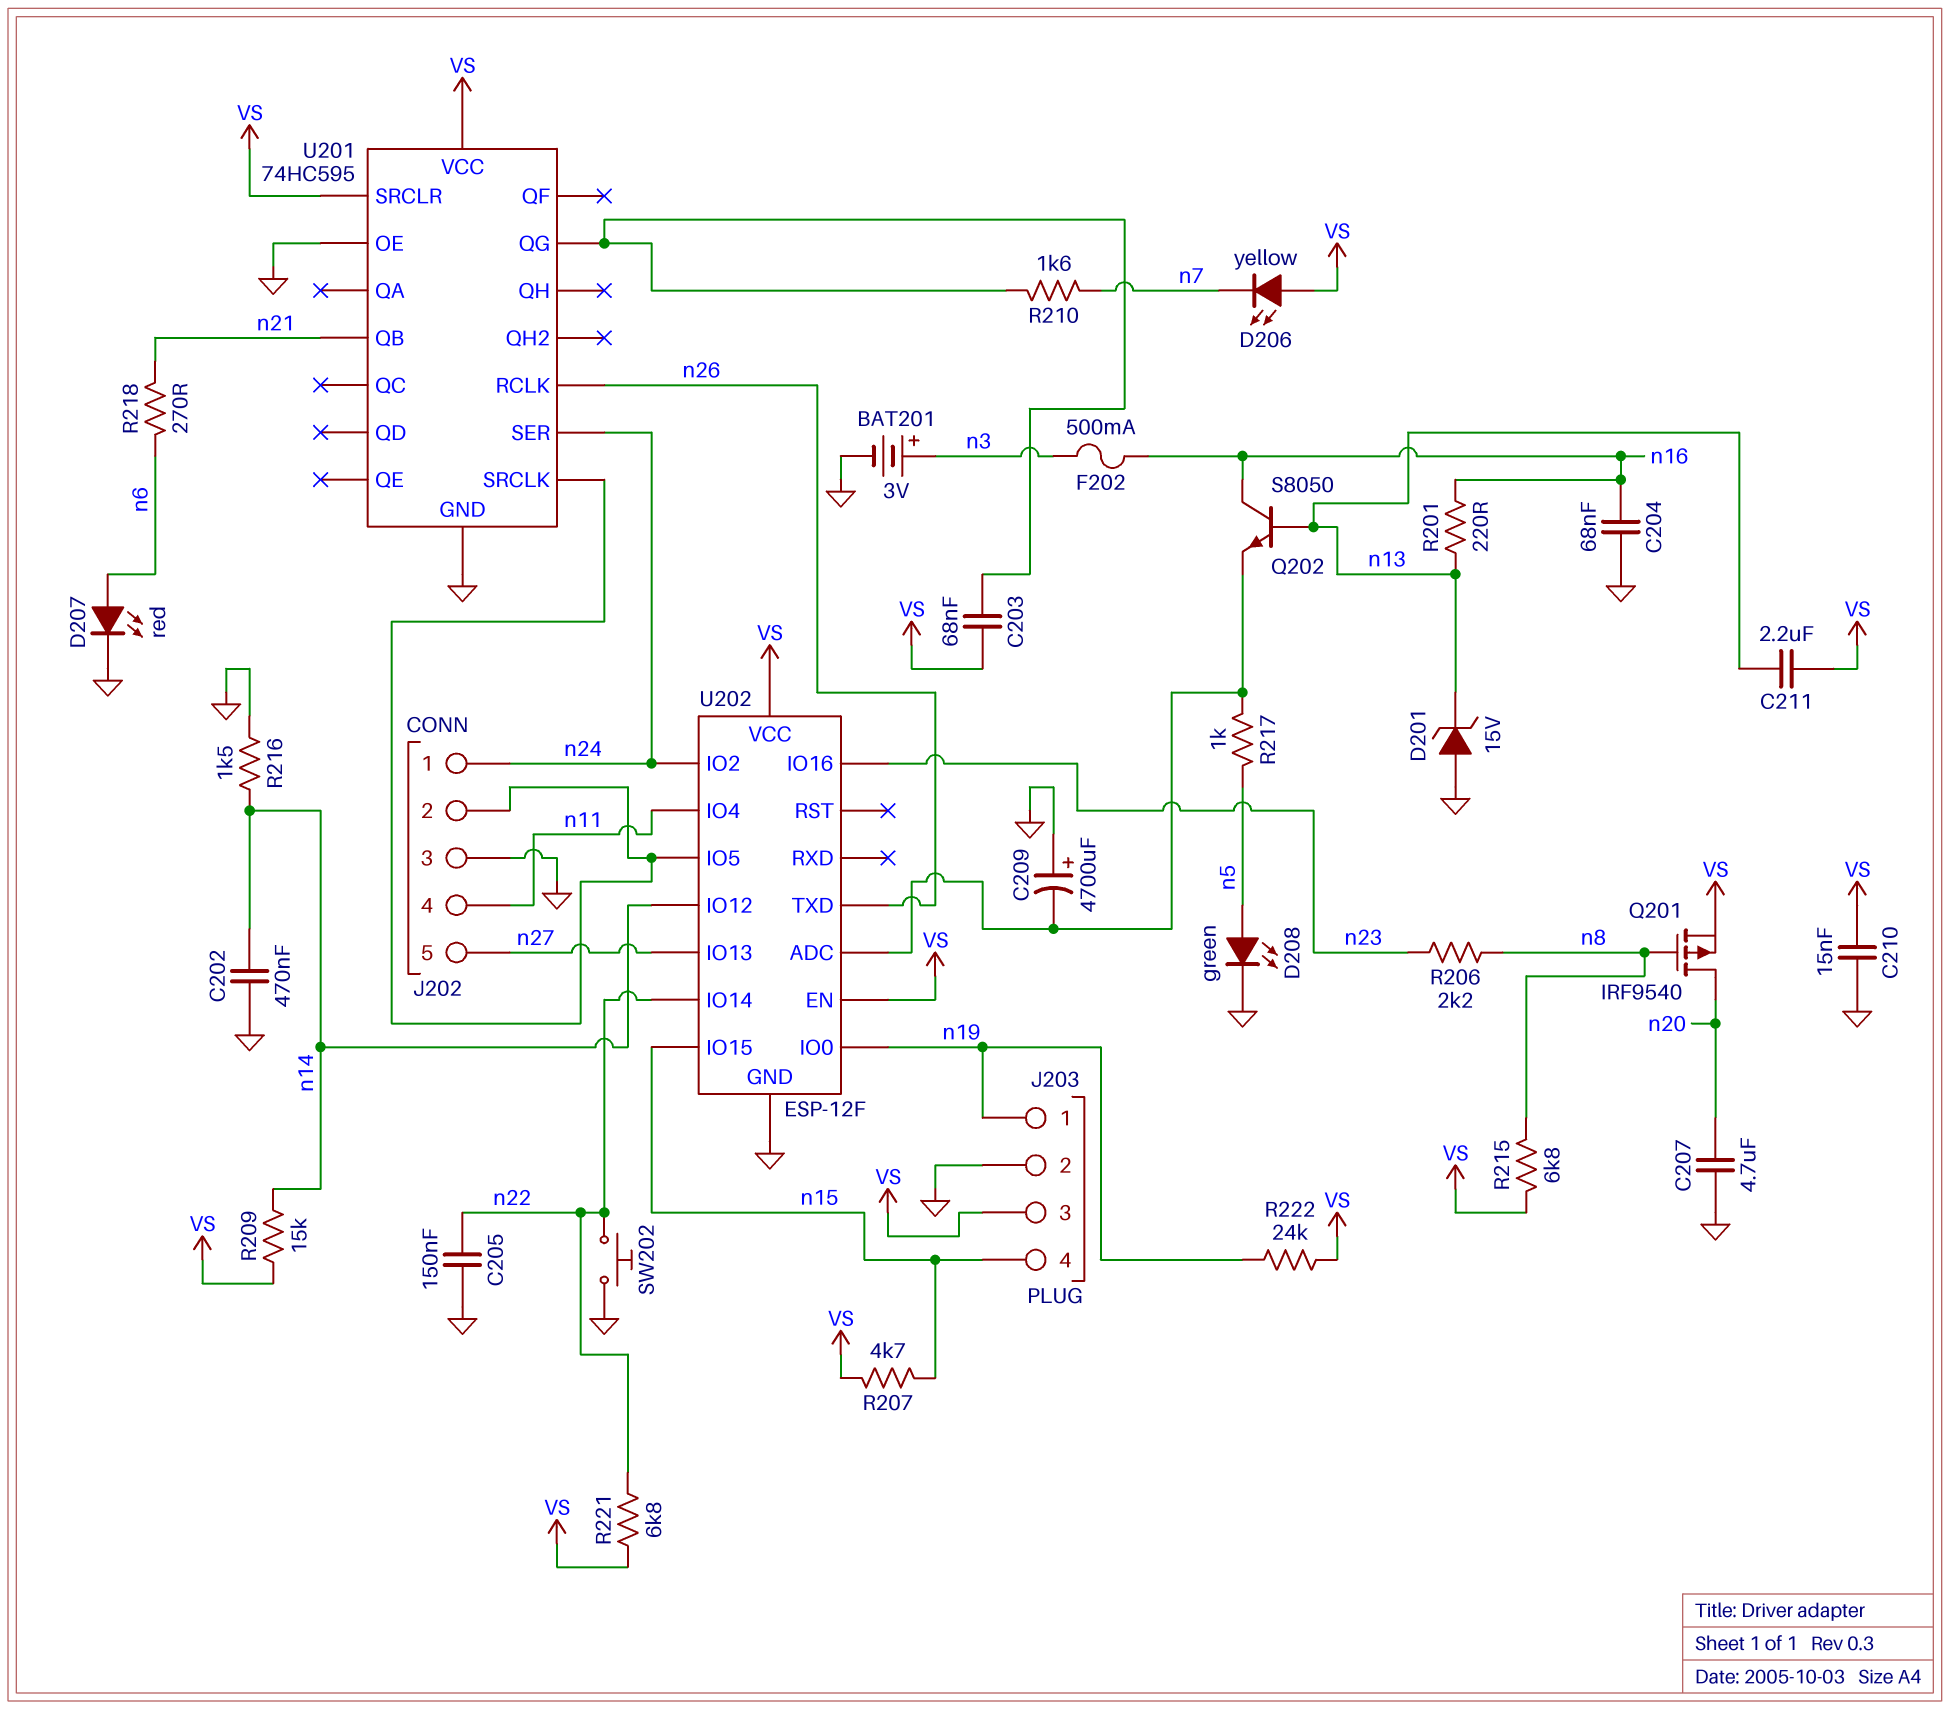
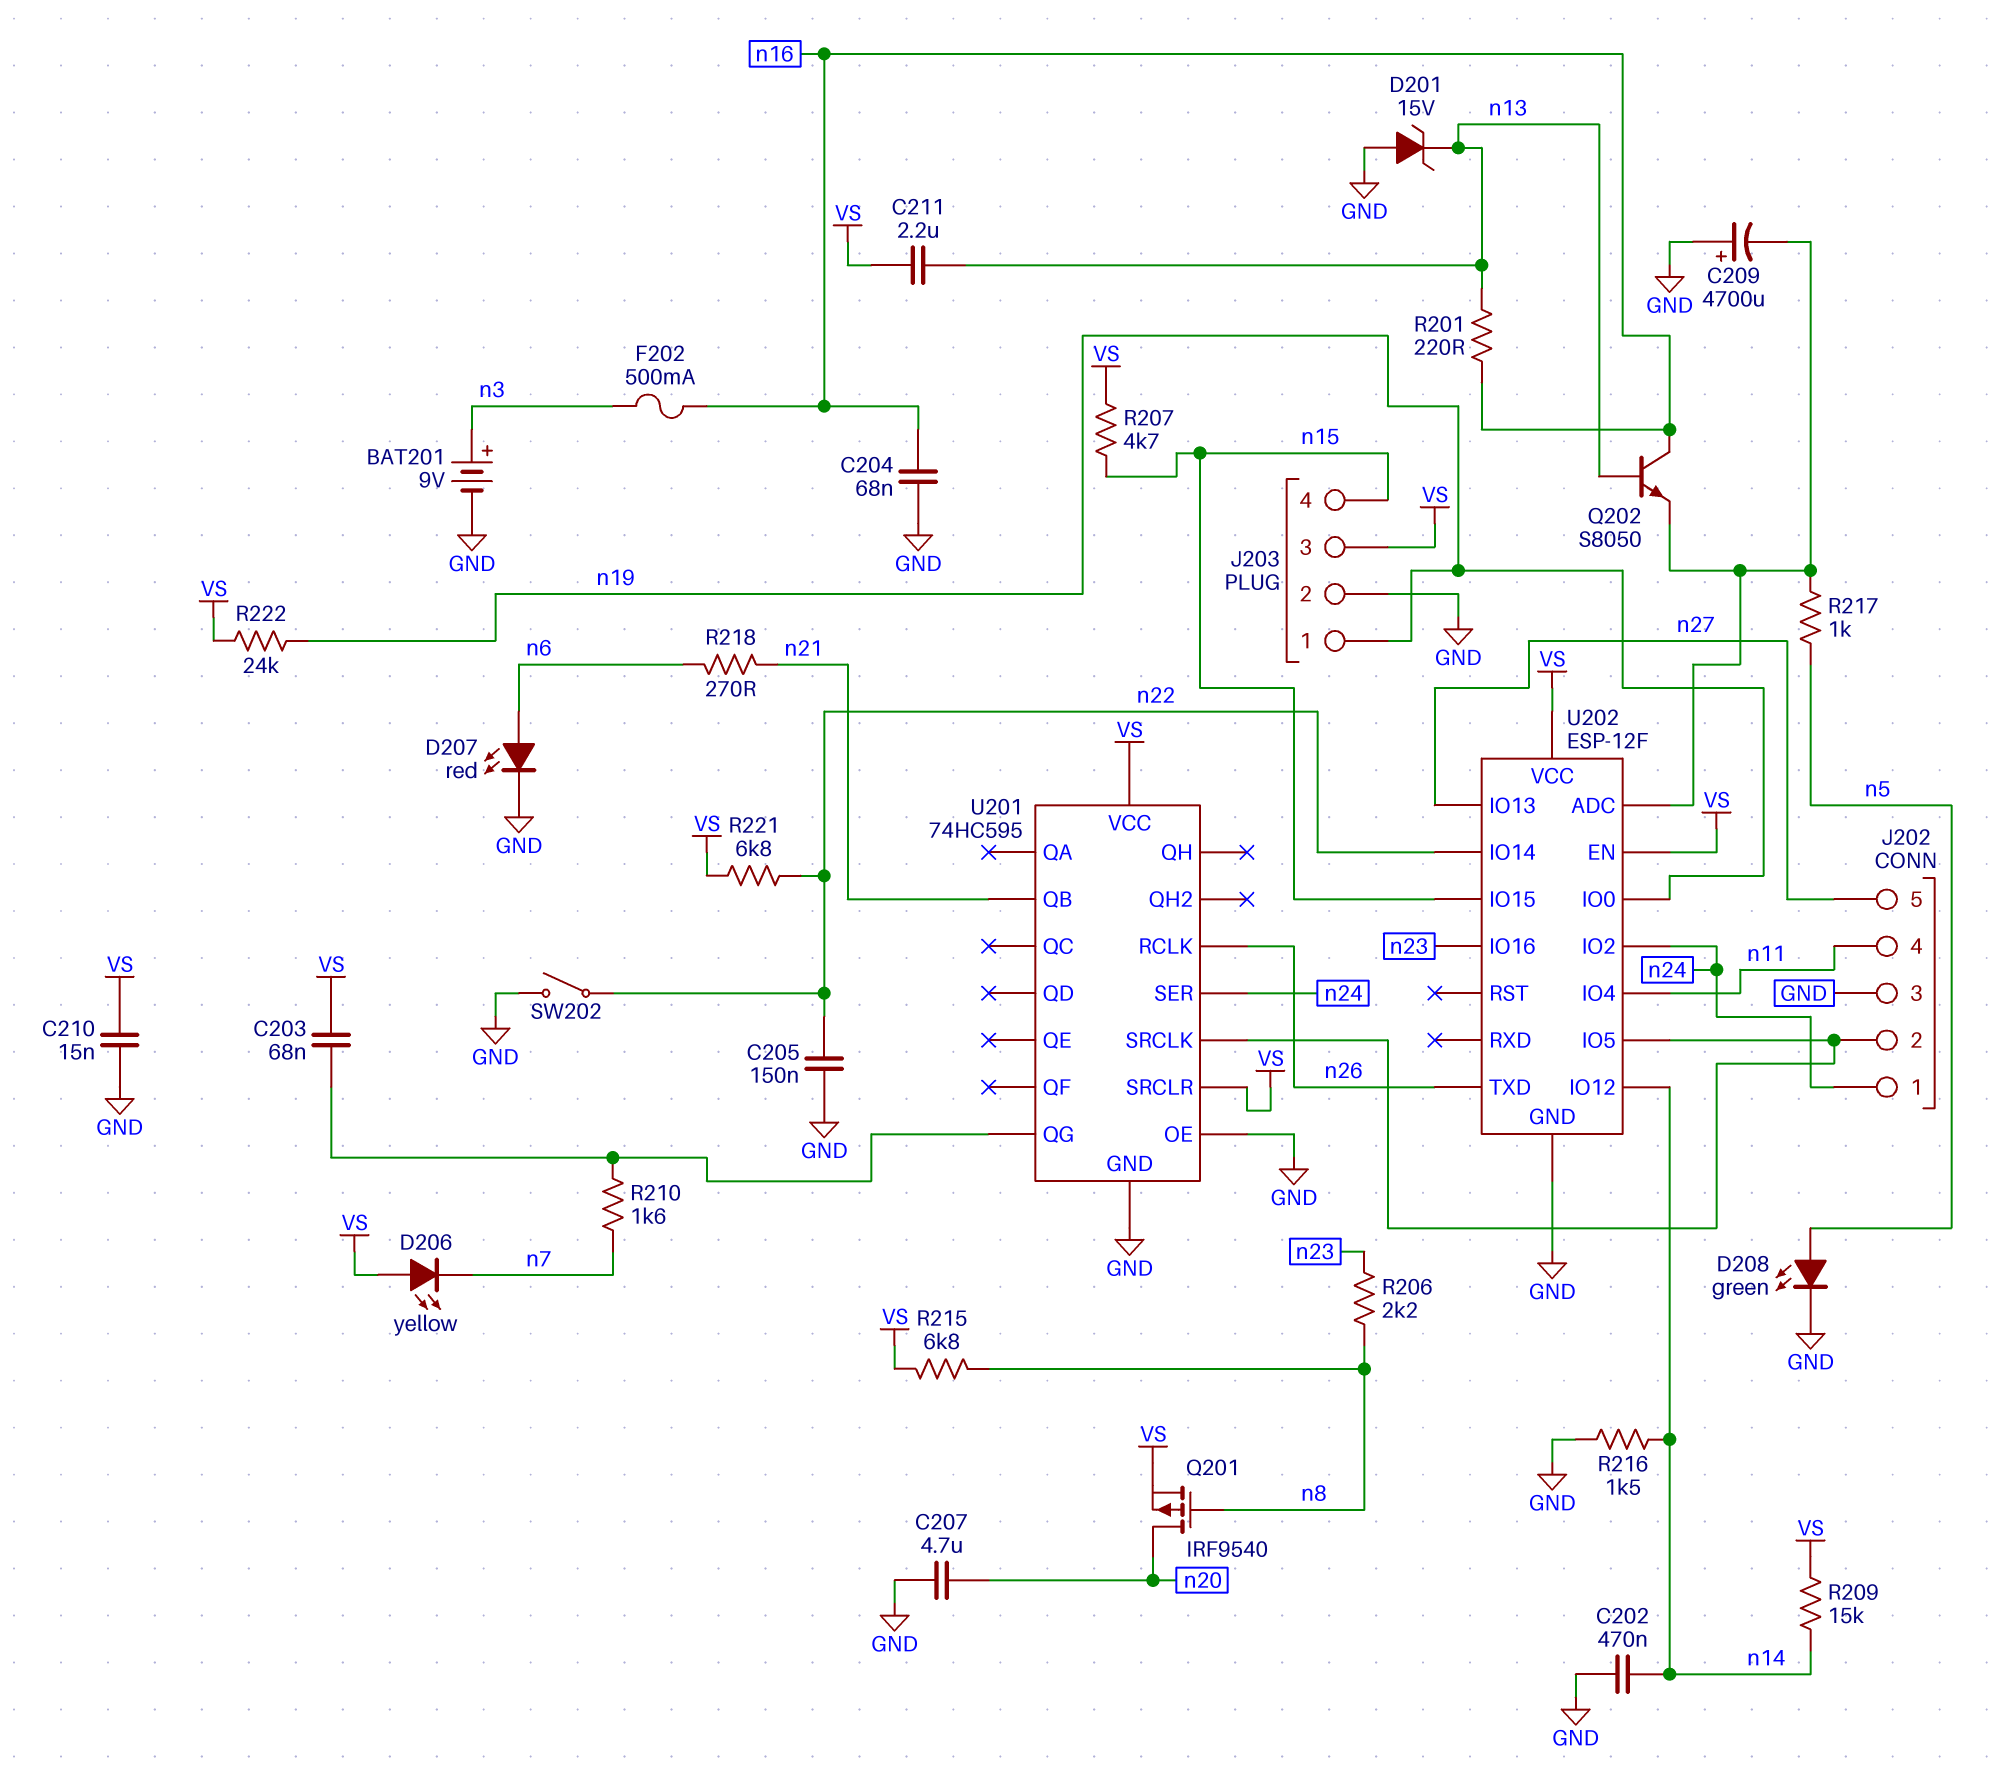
BAT201: 3V (plus n3, minus GND) -> 9V (plus n3, minus GND)
SW202: button (GND, n22) -> switch (GND, n22)

